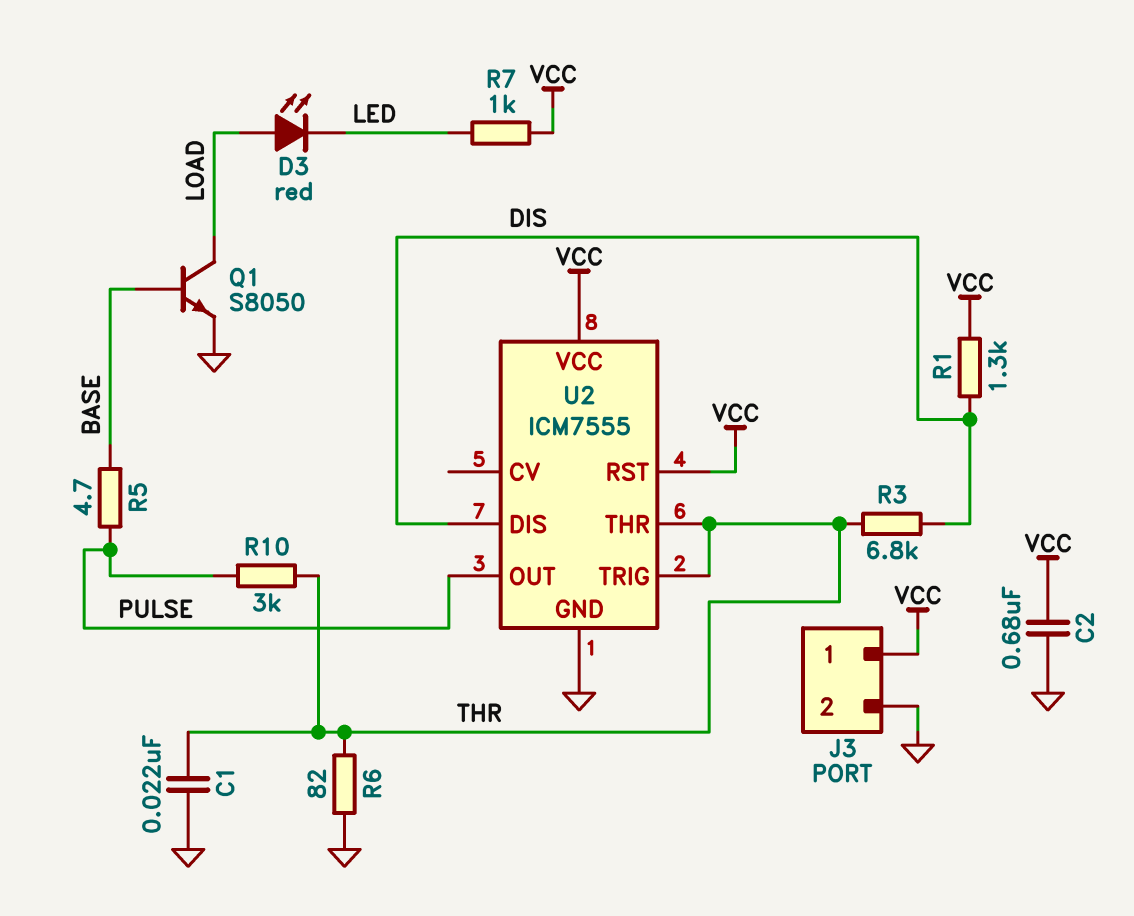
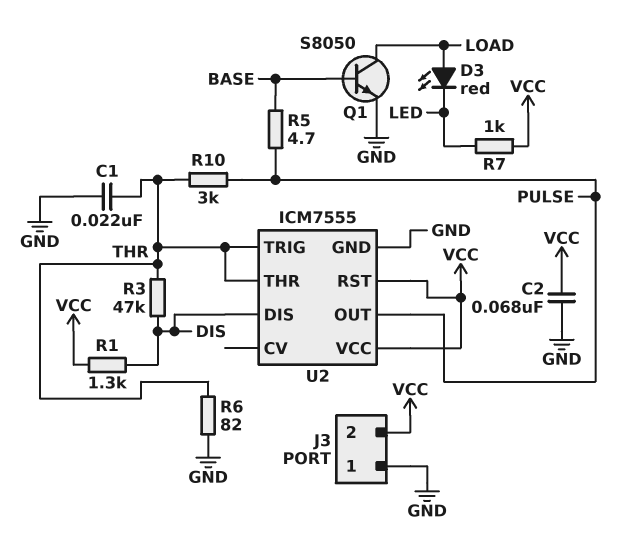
C2: 680nF (GND, VCC) -> 68nF (GND, VCC)
J3 pin 1: VCC -> GND
J3 pin 2: GND -> VCC
R3: 6.8k (DIS, THR) -> 47k (DIS, THR)

